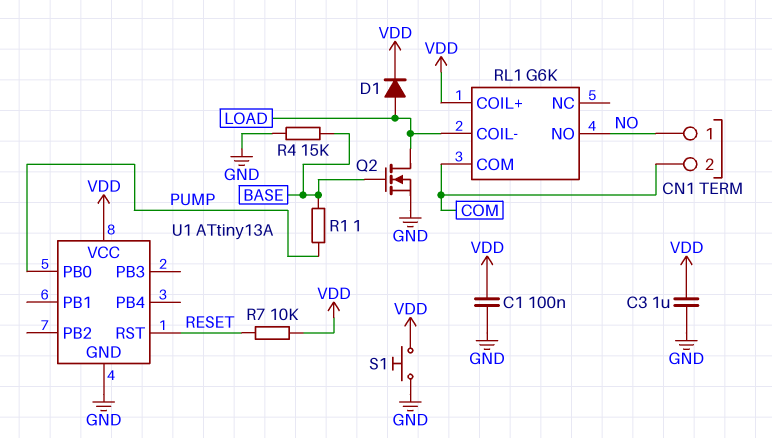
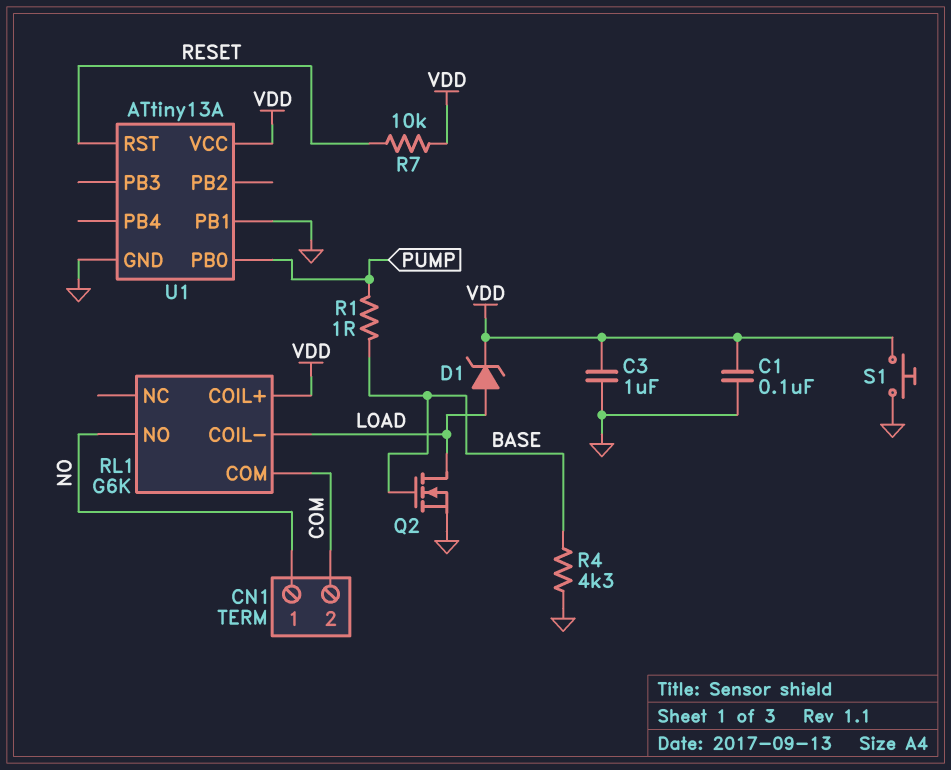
D1: diode (A LOAD, K VDD) -> zener (A LOAD, K VDD)
R4: 15k (BASE, GND) -> 4.3k (BASE, GND)
U1 pin PB1: none -> GND

